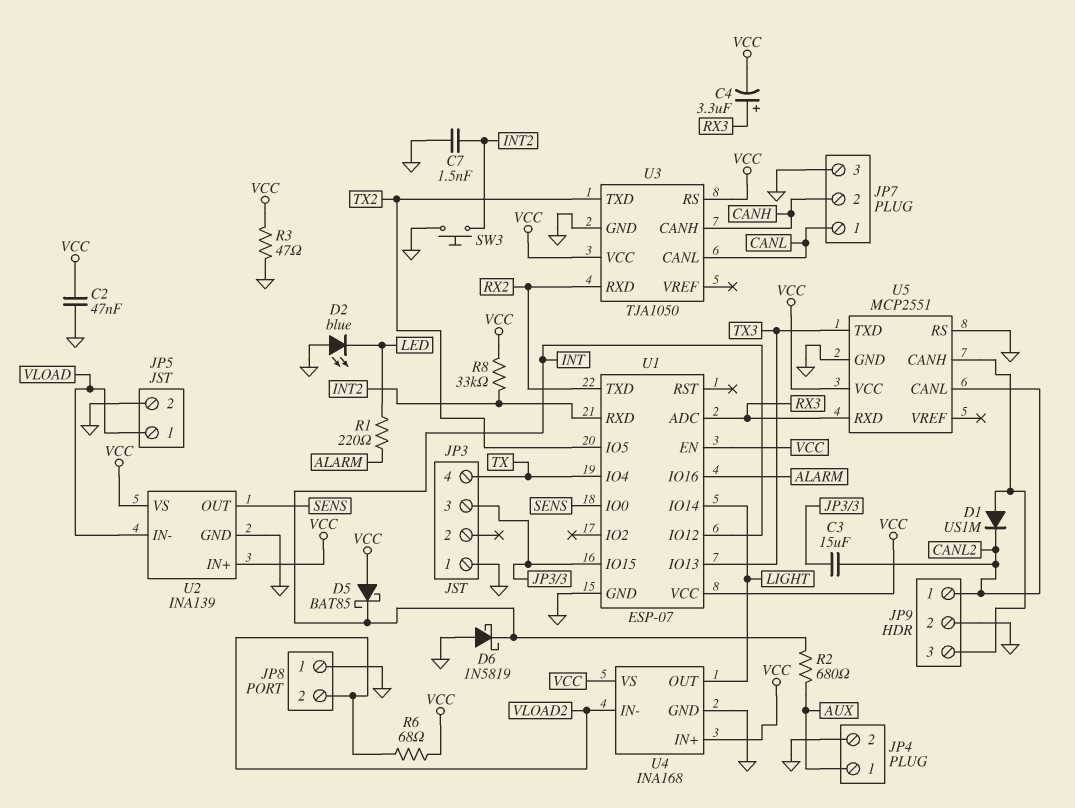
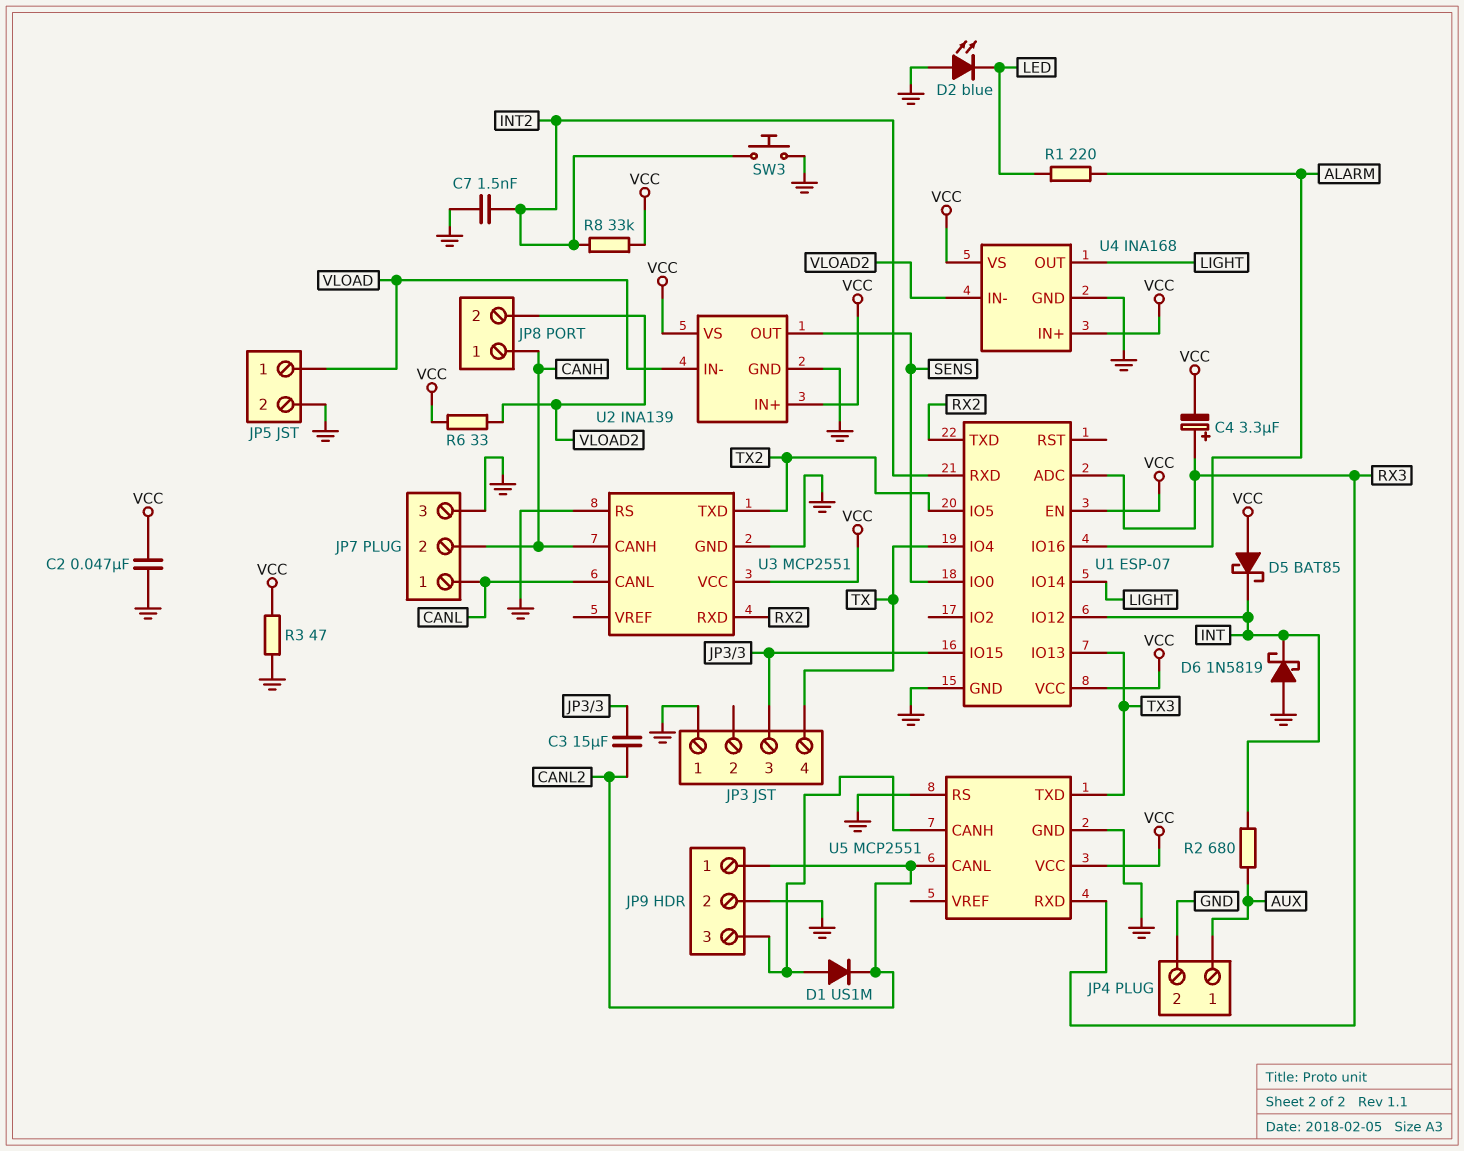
JP8 pin 1: GND -> CANH
R6: 68 (VCC, VLOAD2) -> 33 (VCC, VLOAD2)
U3: TJA1050 -> MCP2551
U3 pin RS: VCC -> GND

